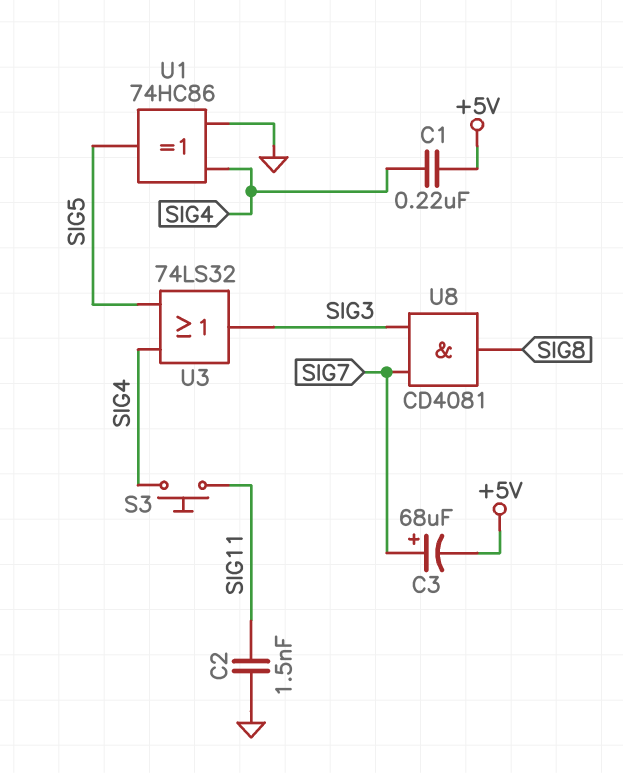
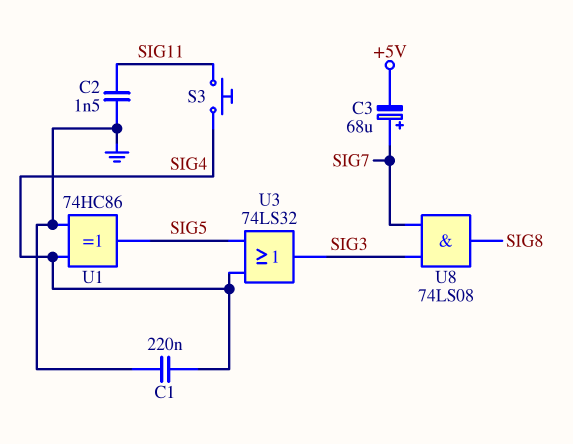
C1: 220nF (+5V, SIG4) -> 220nF (GND, SIG4)
U8: AND CD4081 (in SIG3, in SIG7, out SIG8) -> AND 74LS08 (in SIG3, in SIG7, out SIG8)

